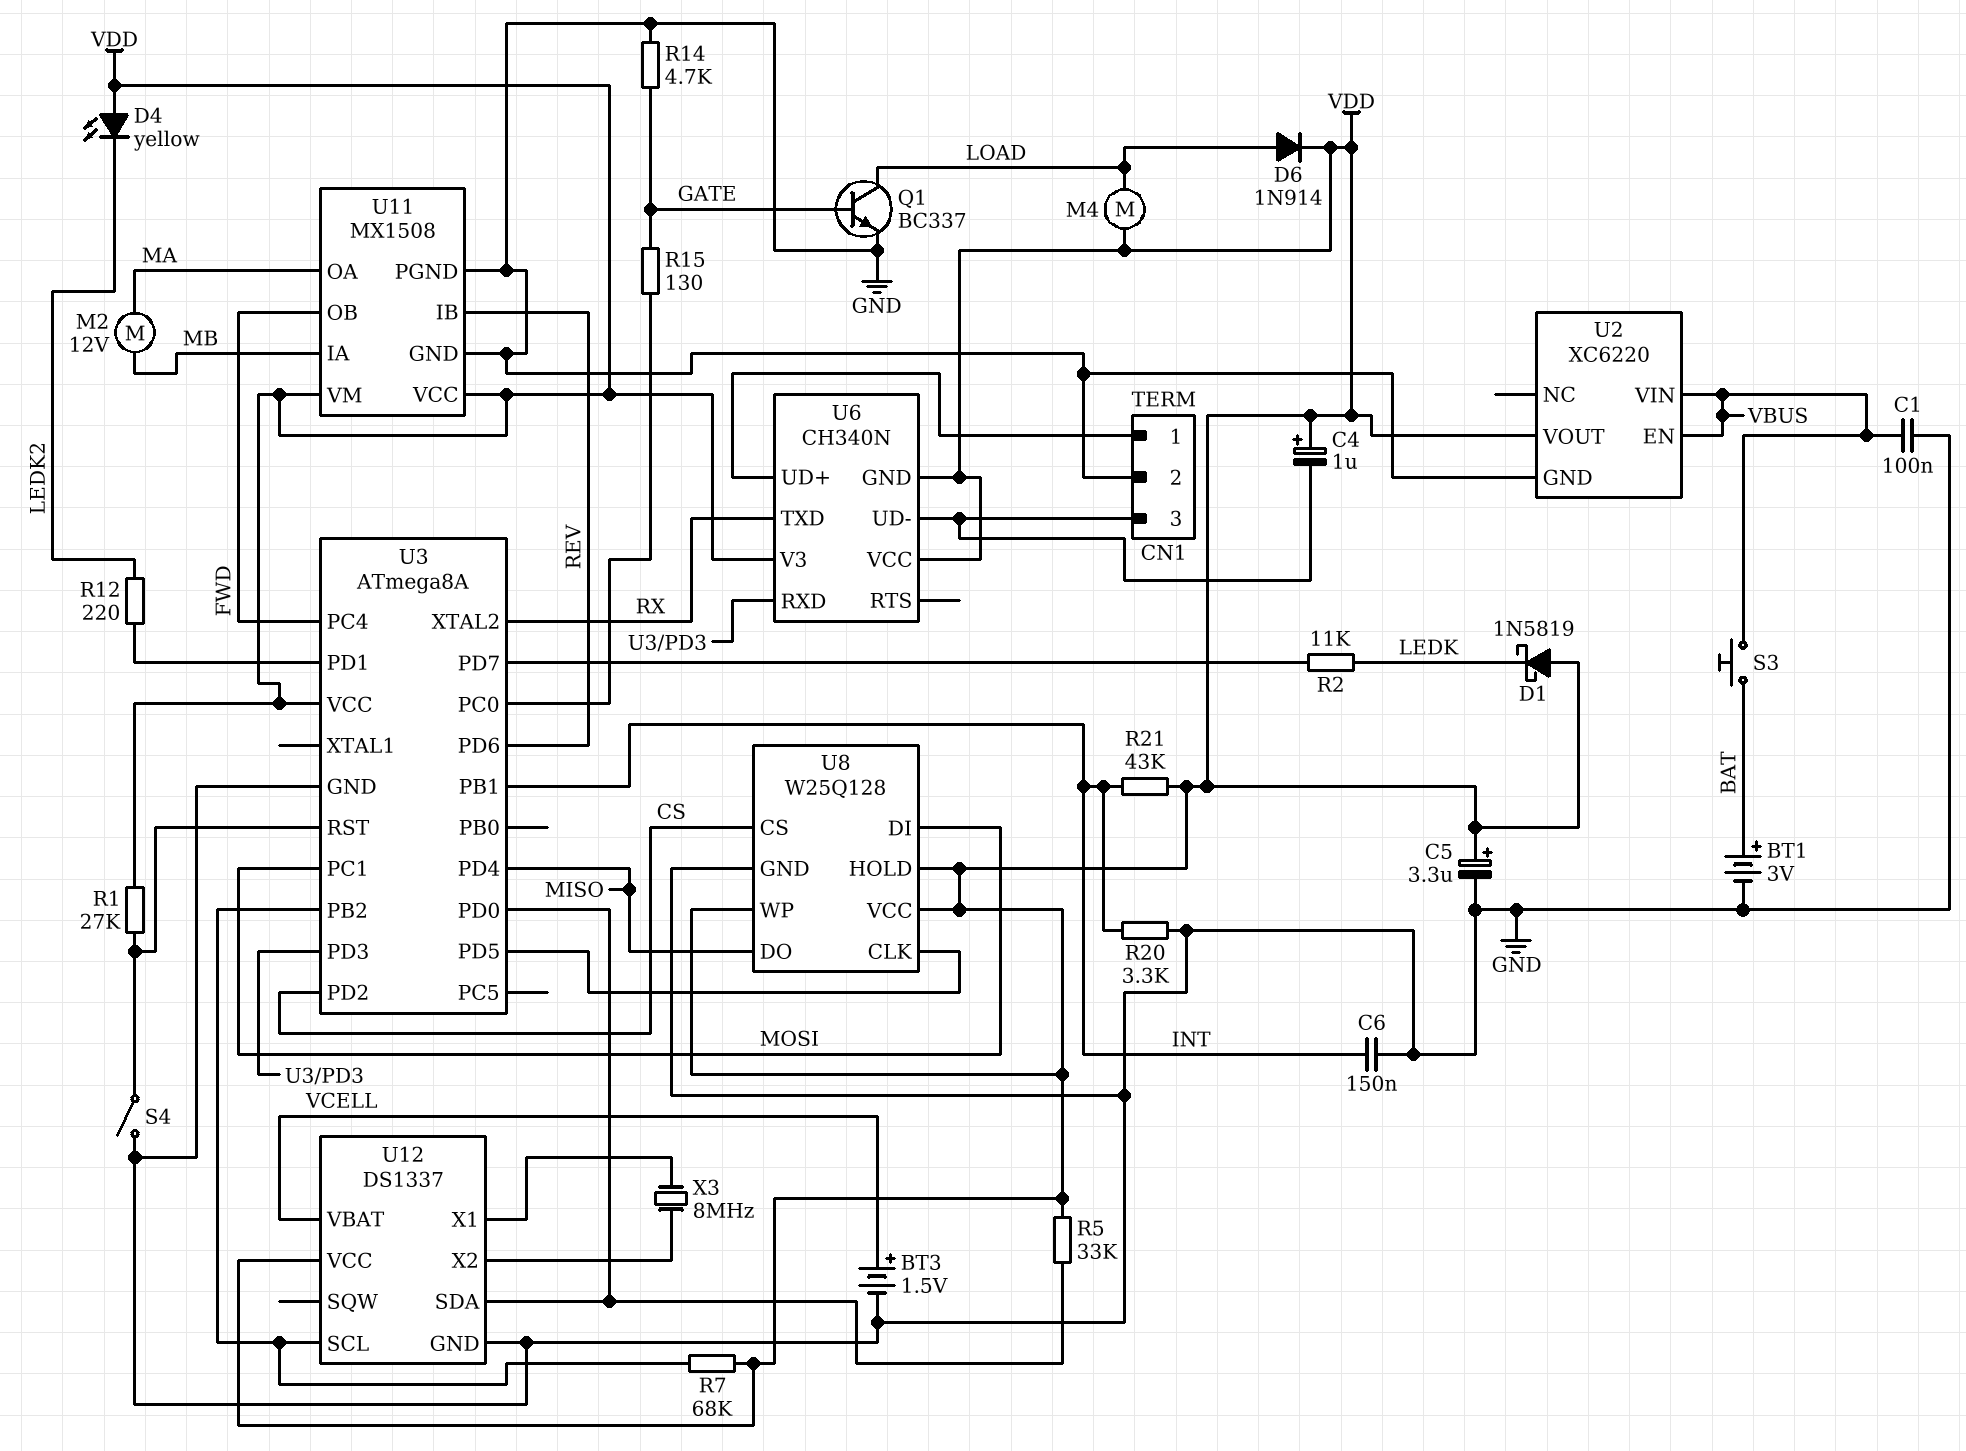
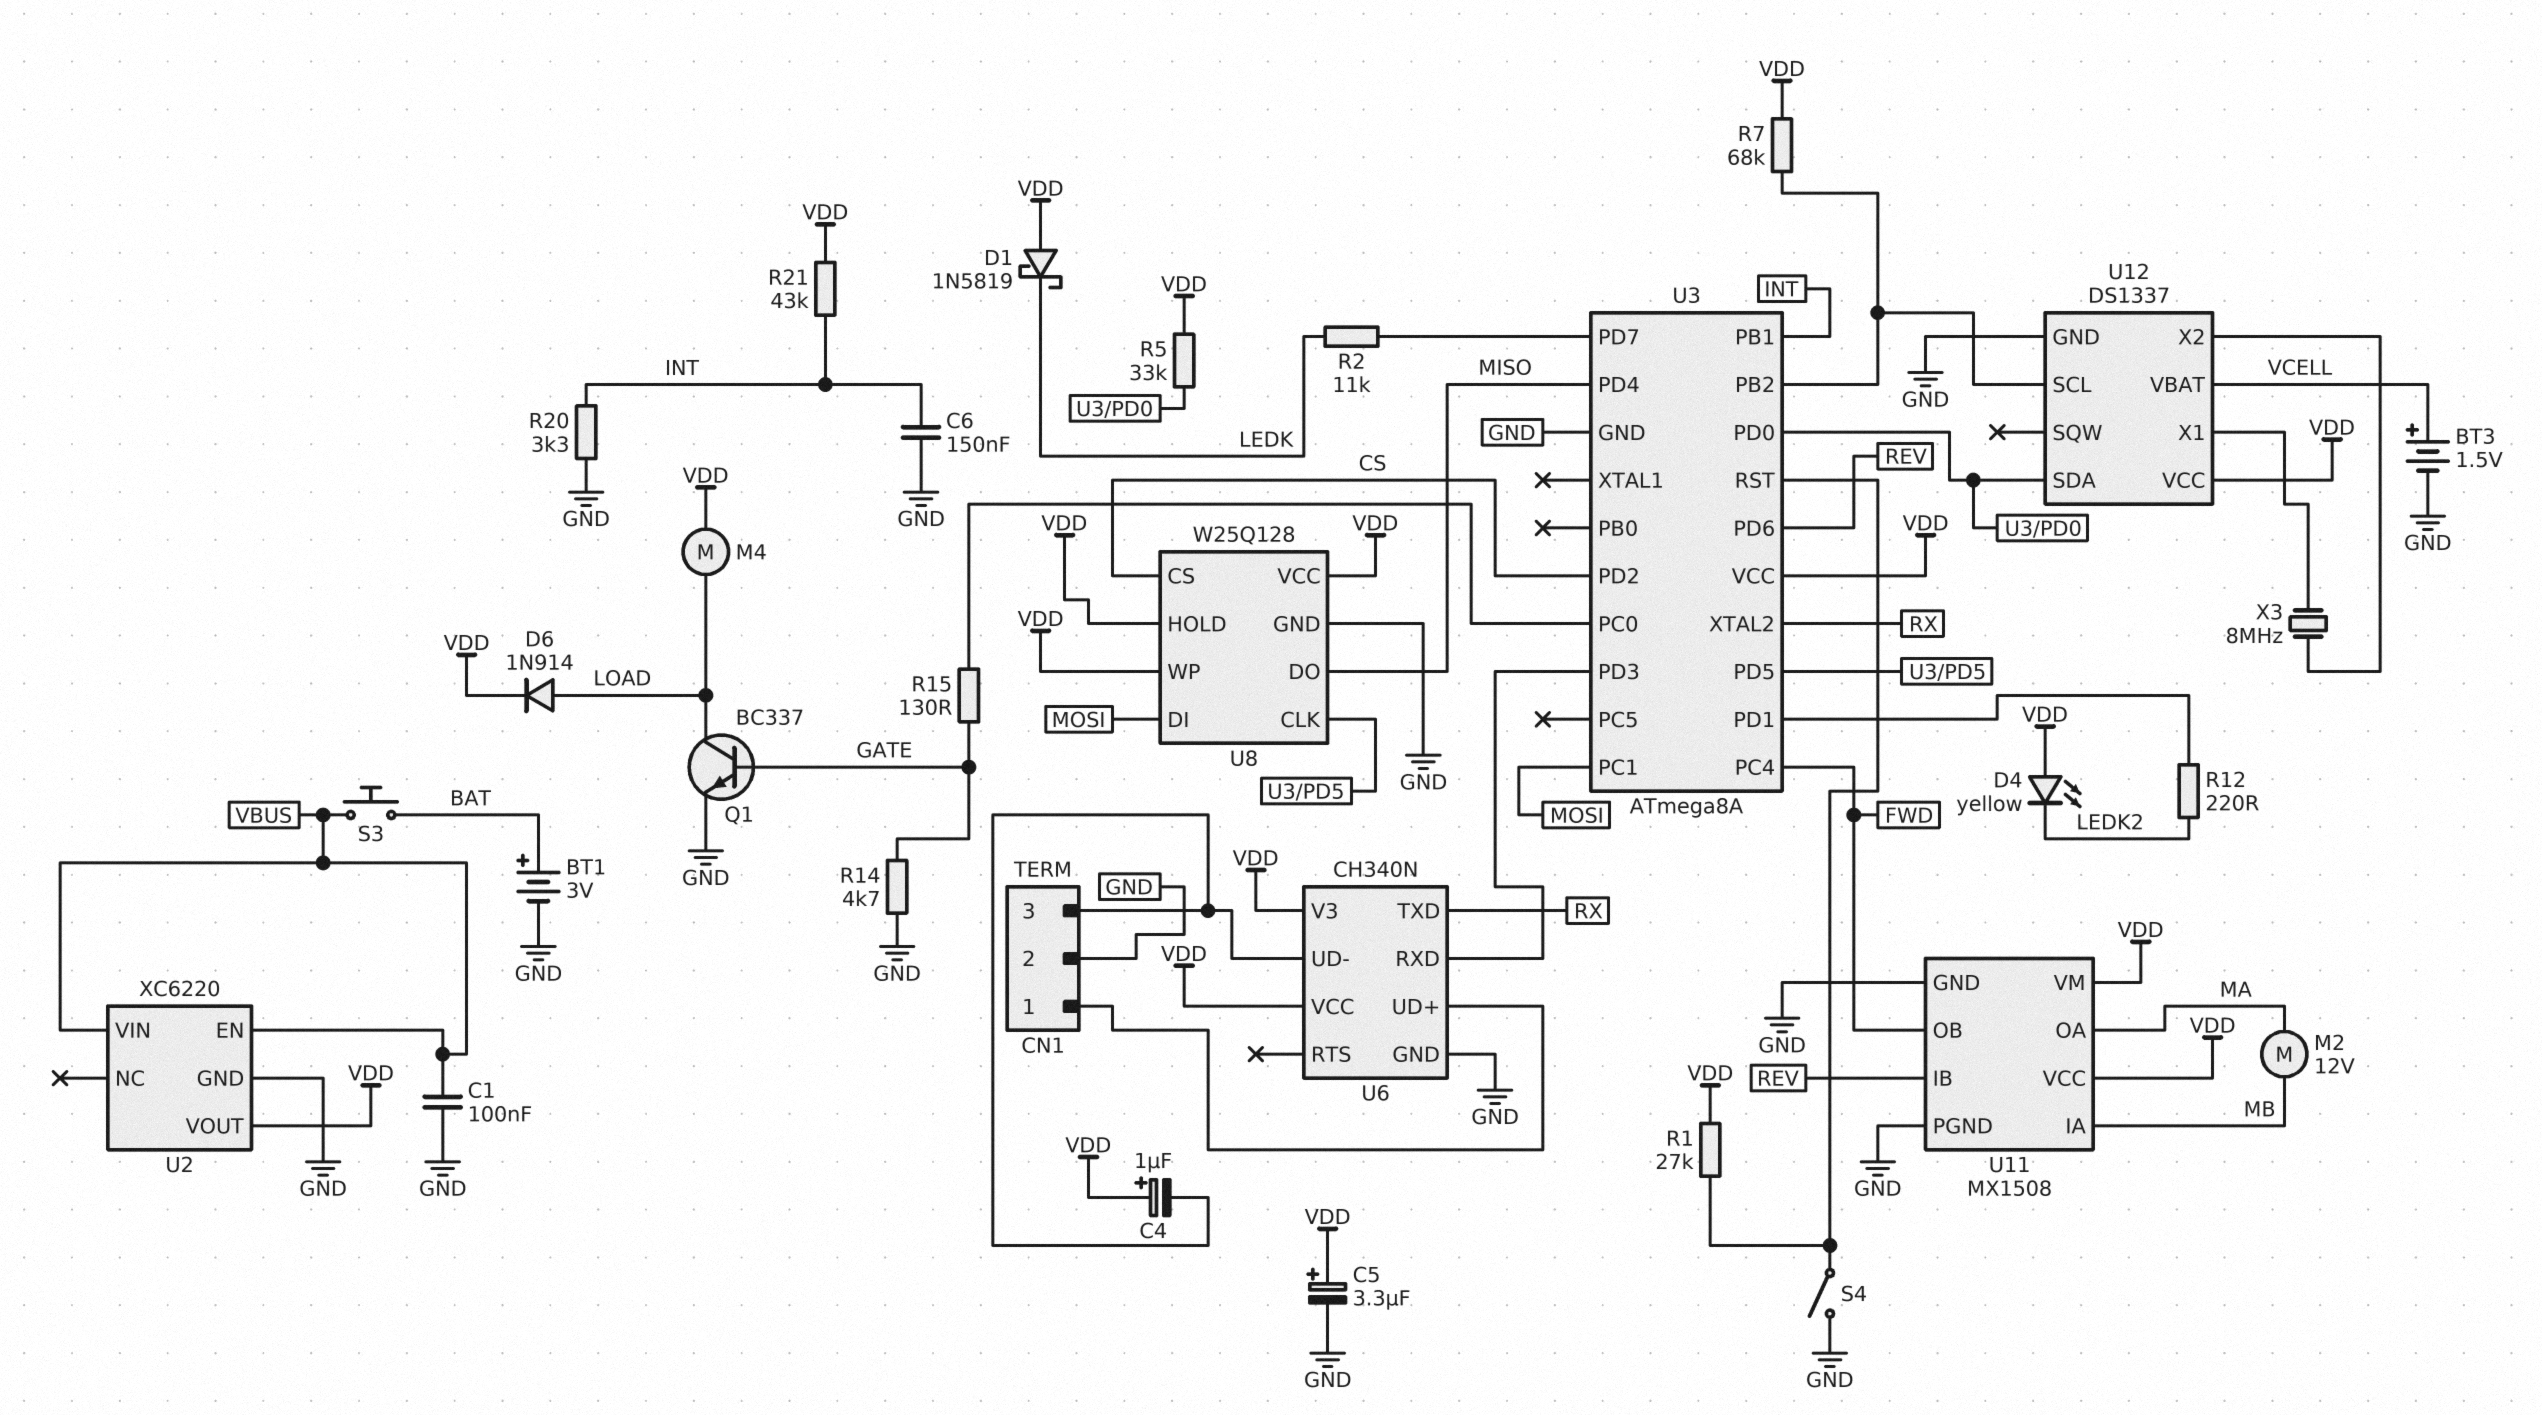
U6 pin GND: VDD -> GND

